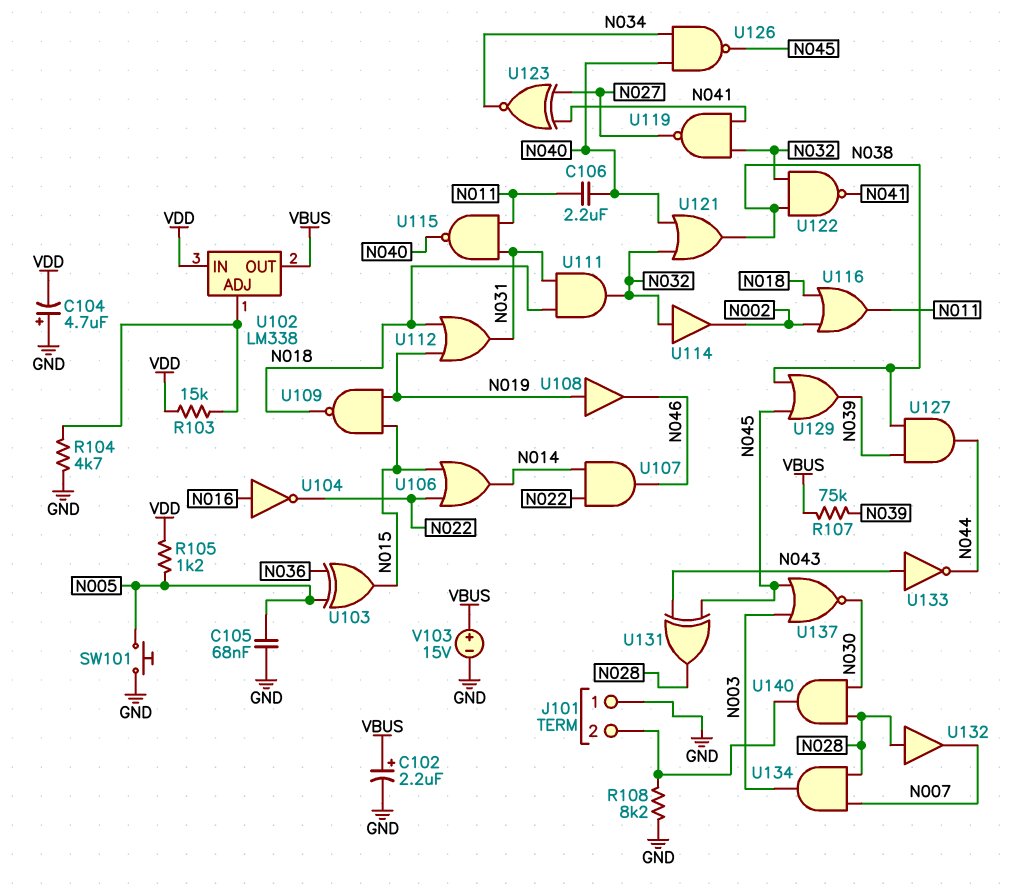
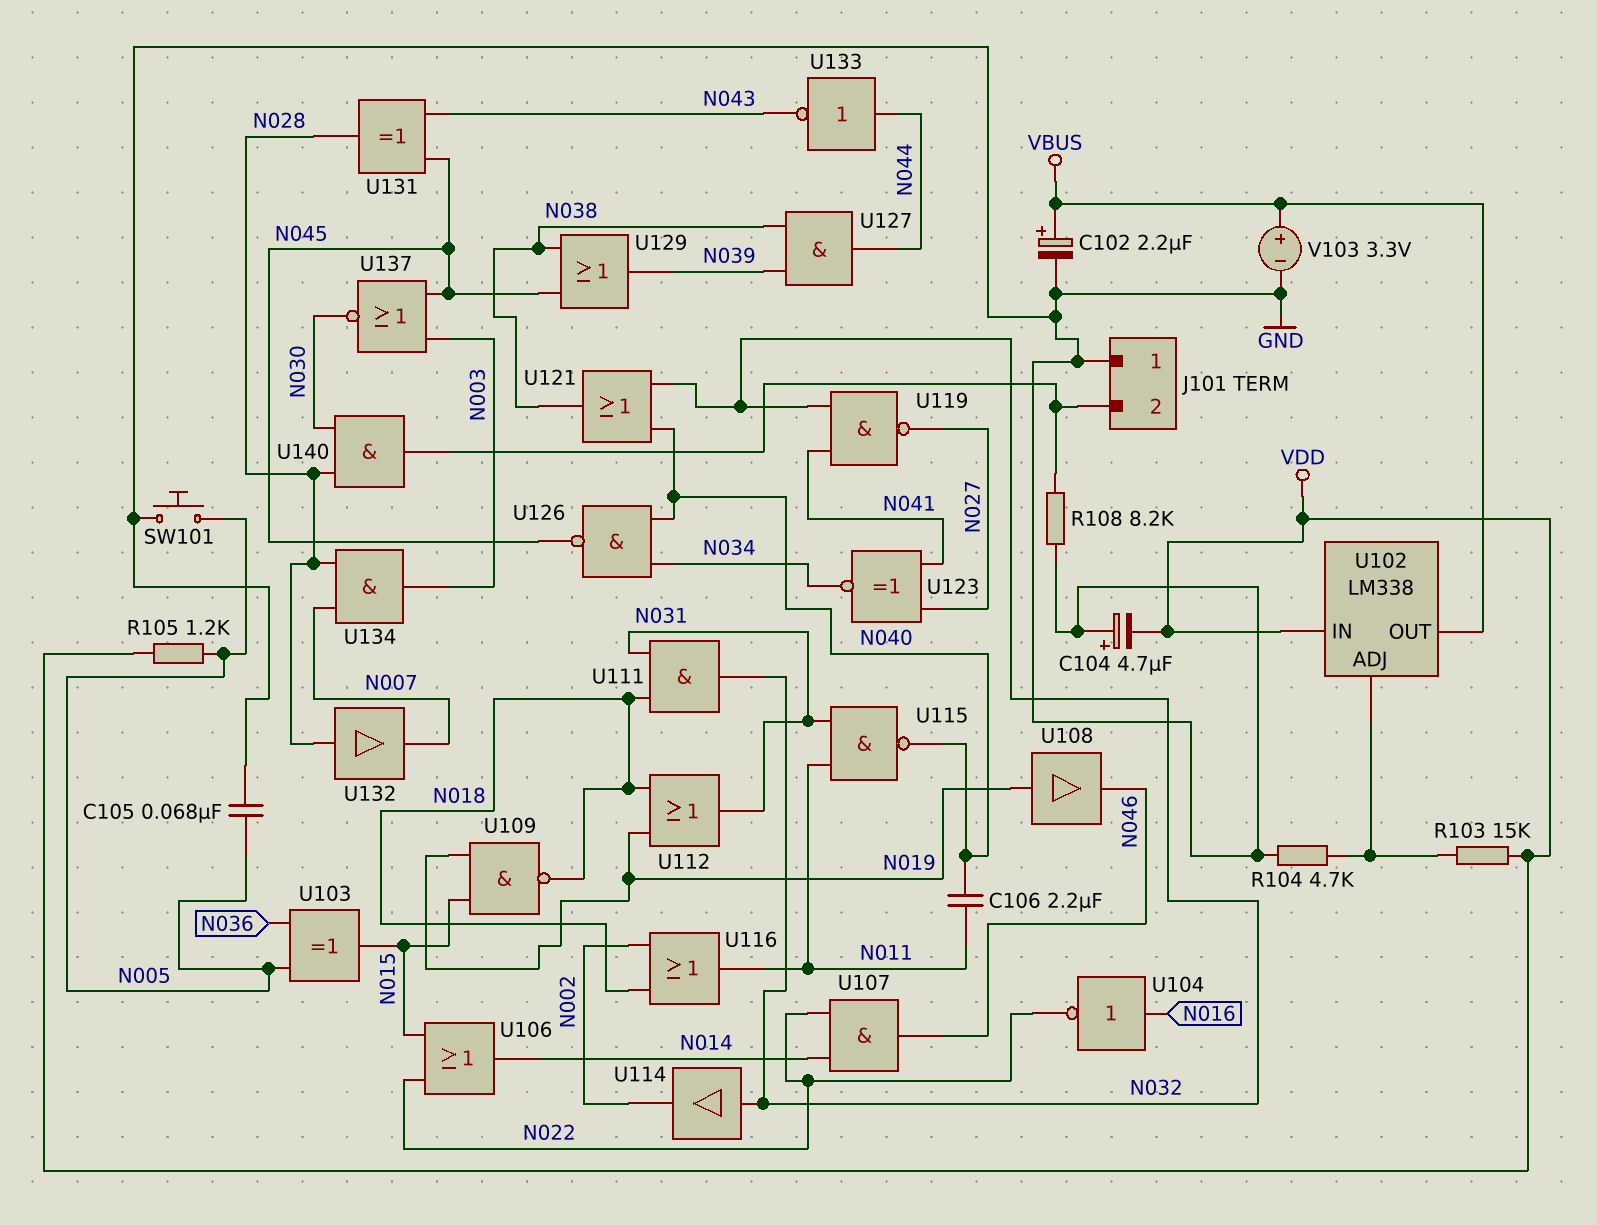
R107: 75k (N039, VBUS) -> none
U122: NAND (in N032, in N038, out N041) -> none
U133: NOT (in N043, out N044) -> NOT (in N044, out N043)
V103: 15V (plus VBUS, minus GND) -> 3.3V (plus VBUS, minus GND)

